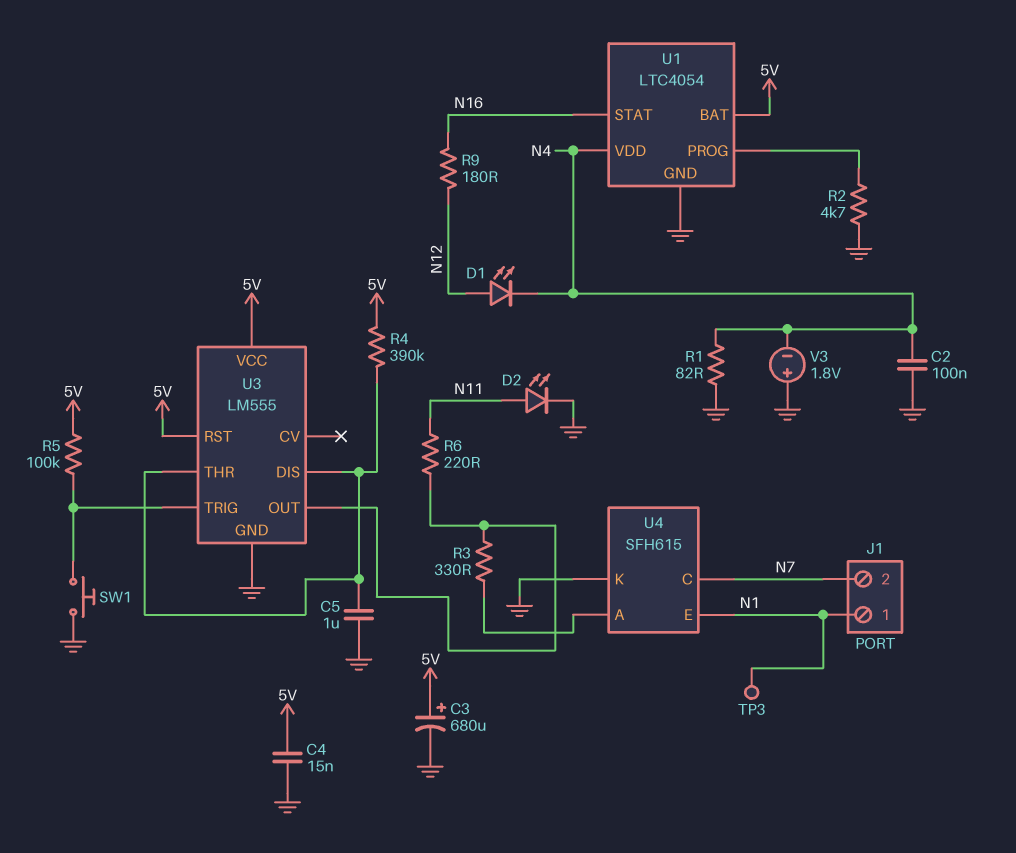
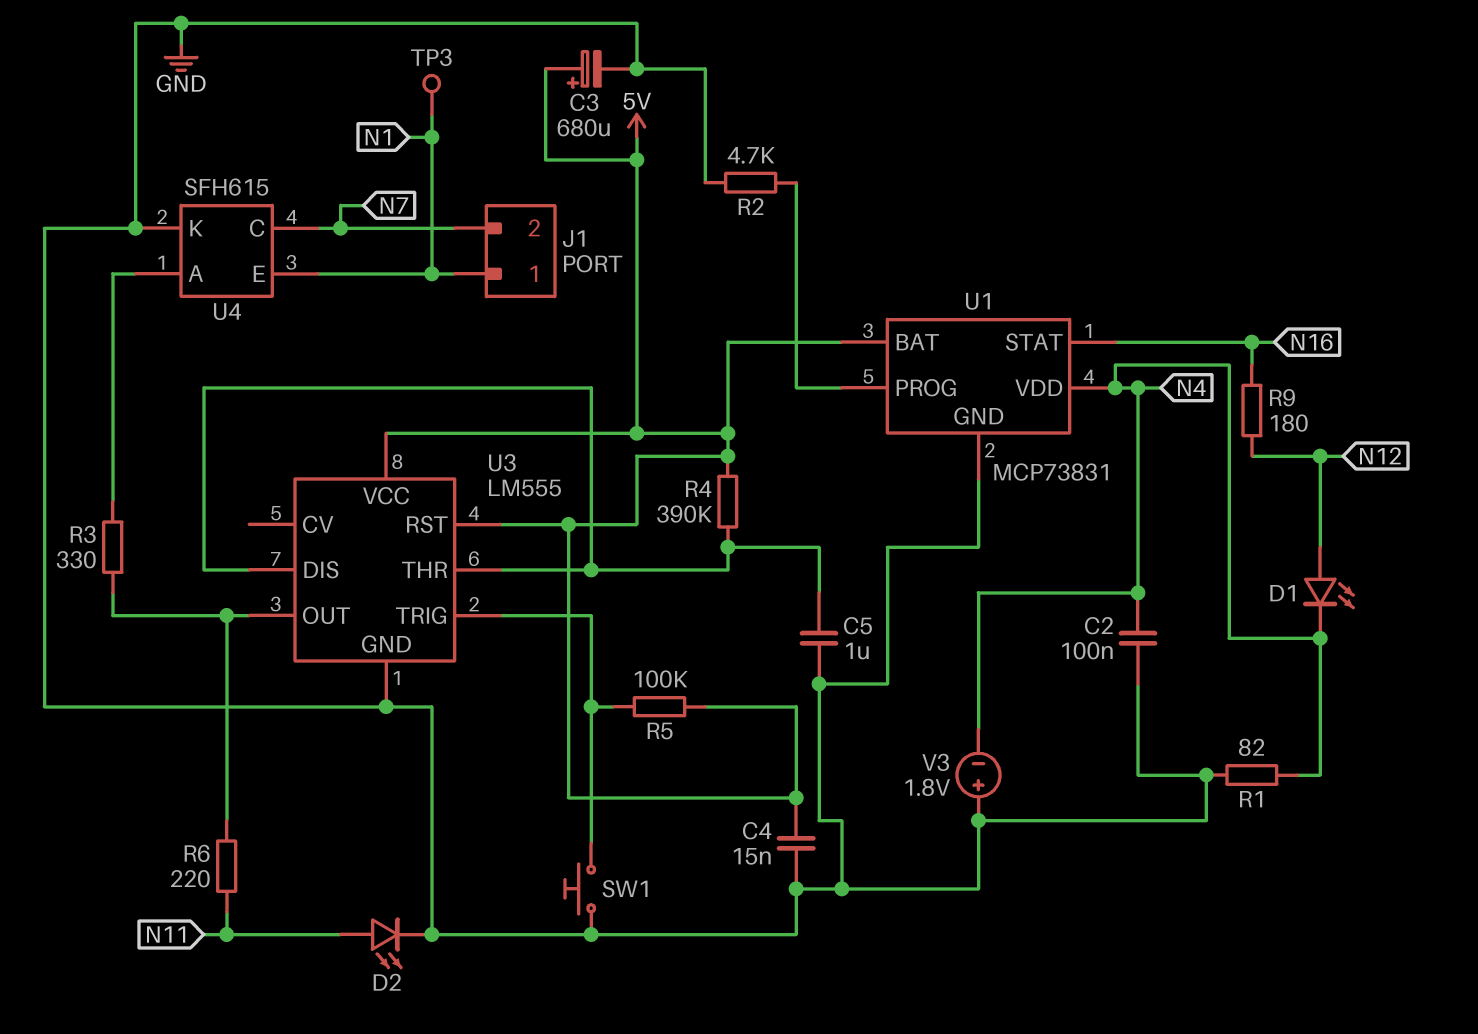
U1: LTC4054 -> MCP73831

